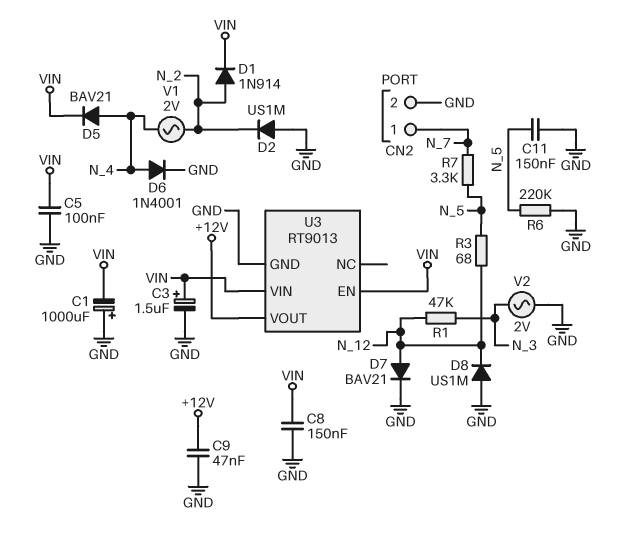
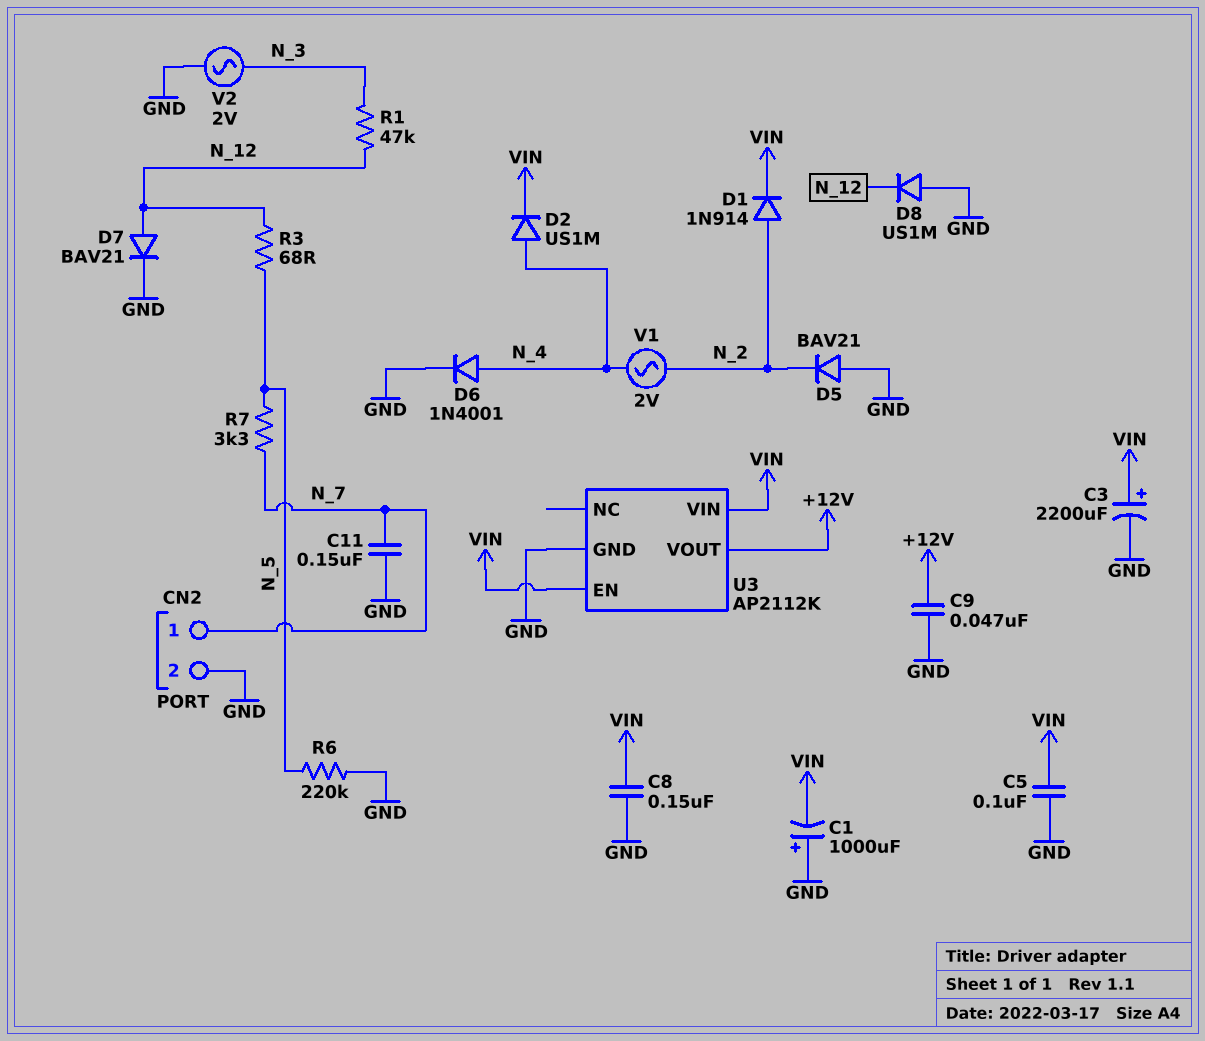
C3: 1.5uF (plus VIN, minus GND) -> 2200uF (plus VIN, minus GND)
C11: 150nF (GND, N_5) -> 150nF (GND, N_7)
D2: diode US1M (A GND, K N_2) -> diode US1M (A N_4, K VIN)
D5: diode BAV21 (A N_4, K VIN) -> diode BAV21 (A GND, K N_2)
U3: RT9013 -> AP2112K

